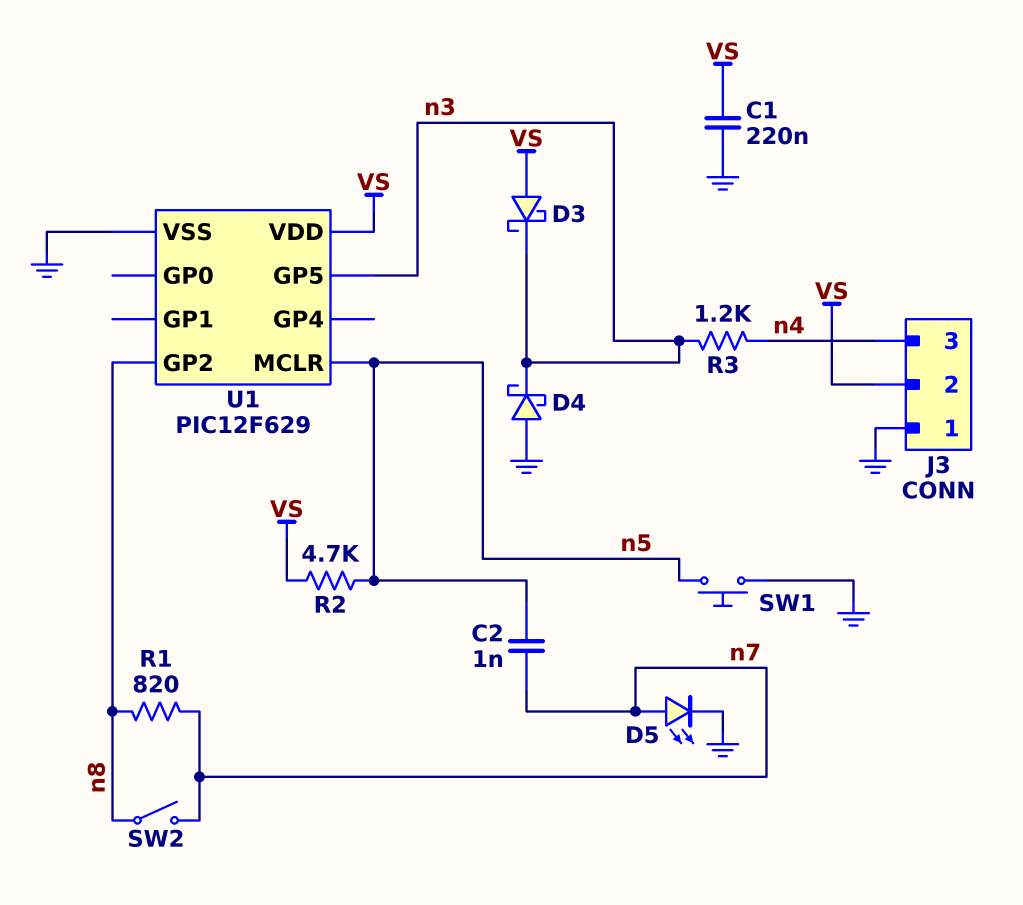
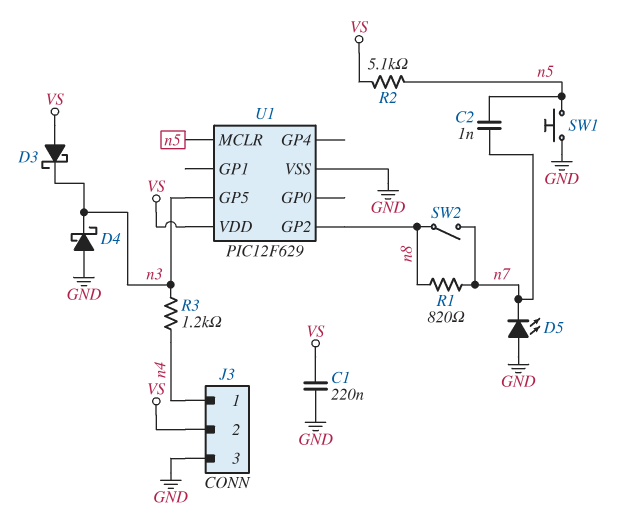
D5: LED (A n7, K GND) -> LED (A GND, K n7)
J3 pin 1: GND -> n4
J3 pin 3: n4 -> GND
R2: 4.7k (VS, n5) -> 5.1k (VS, n5)

